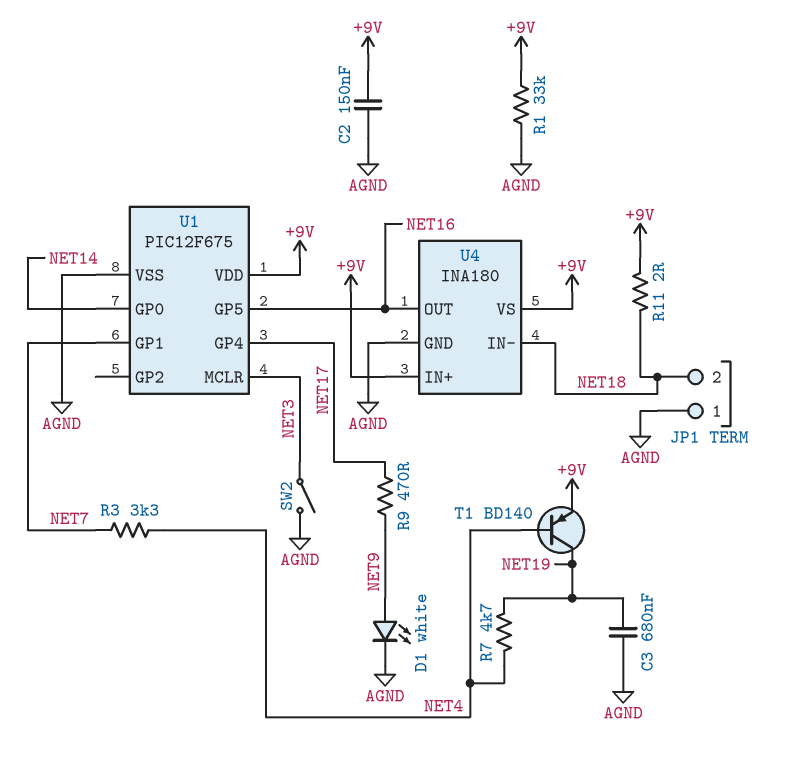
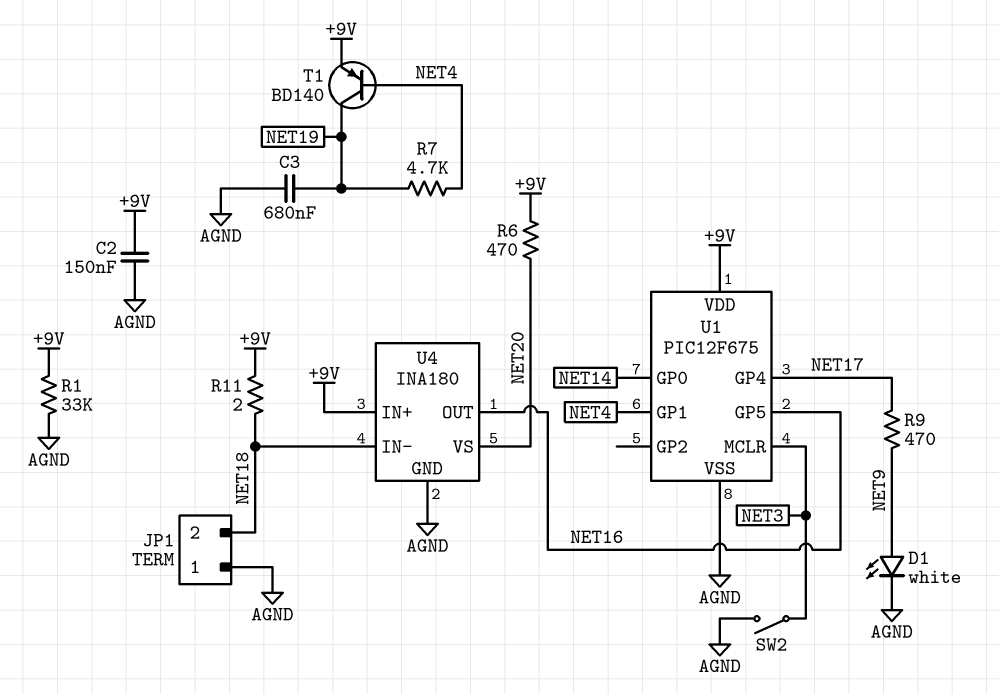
R3: 3.3k (NET4, NET7) -> none
R6: none -> 470 (+9V, NET20)
U1 pin GP1: NET7 -> NET4
U4 pin VS: +9V -> NET20

